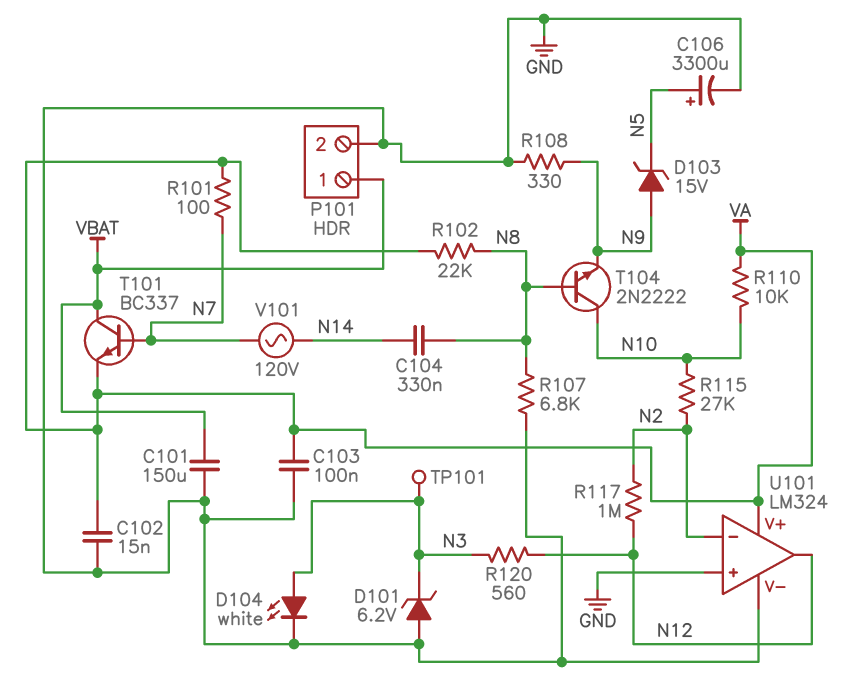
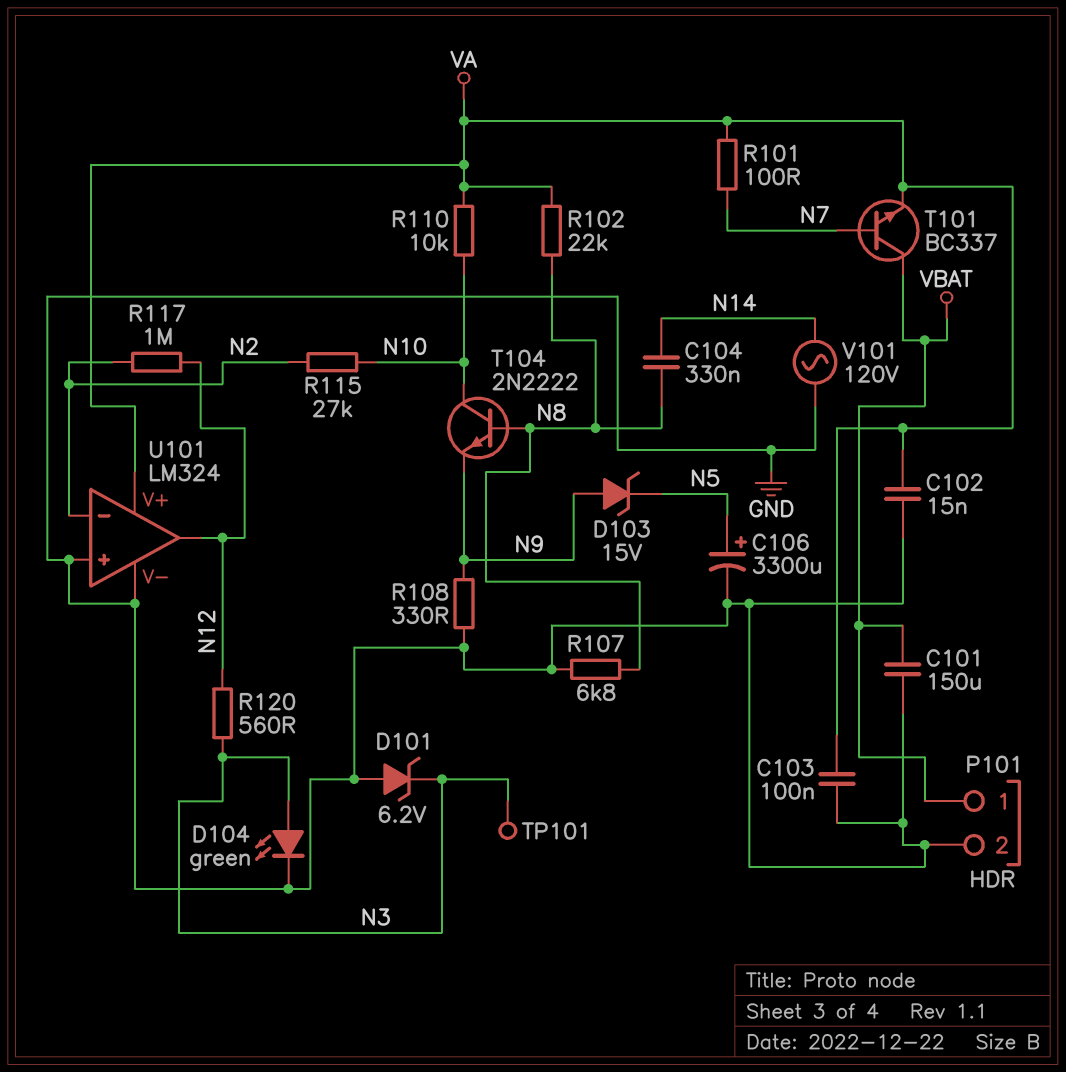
D104: LED white (A N3, K GND) -> LED green (A N3, K GND)
V101: AC 120V (N7, N14) -> AC 120V (GND, N14)

